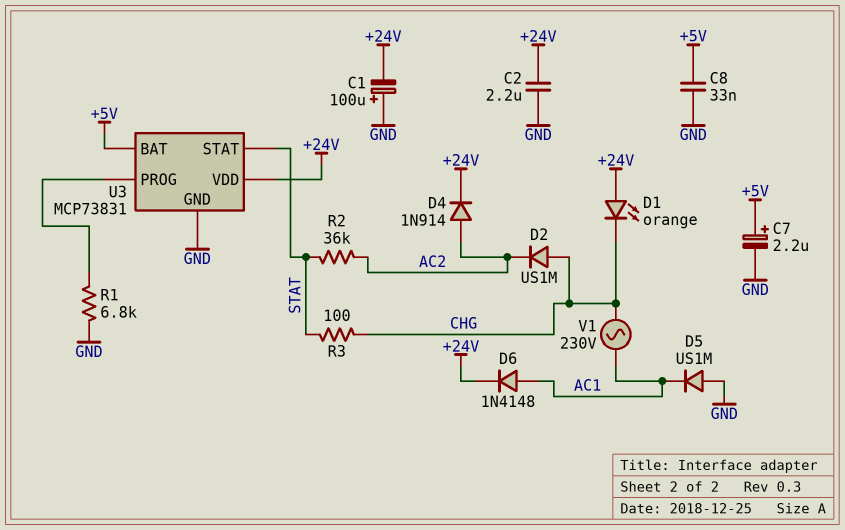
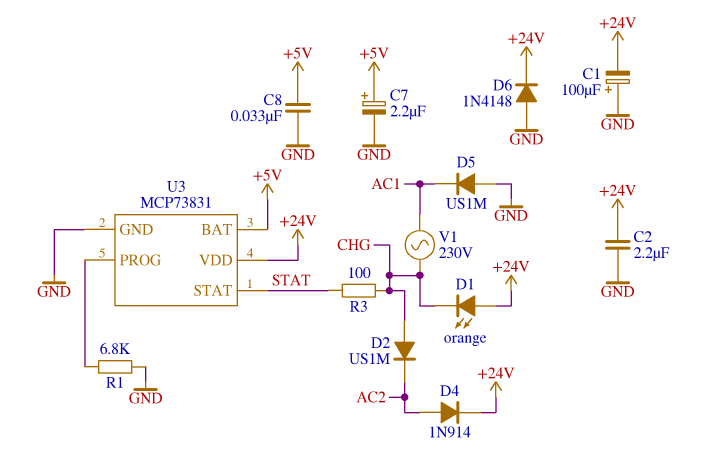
D6: diode 1N4148 (A AC1, K +24V) -> diode 1N4148 (A GND, K +24V)
R2: 36k (AC2, STAT) -> none

